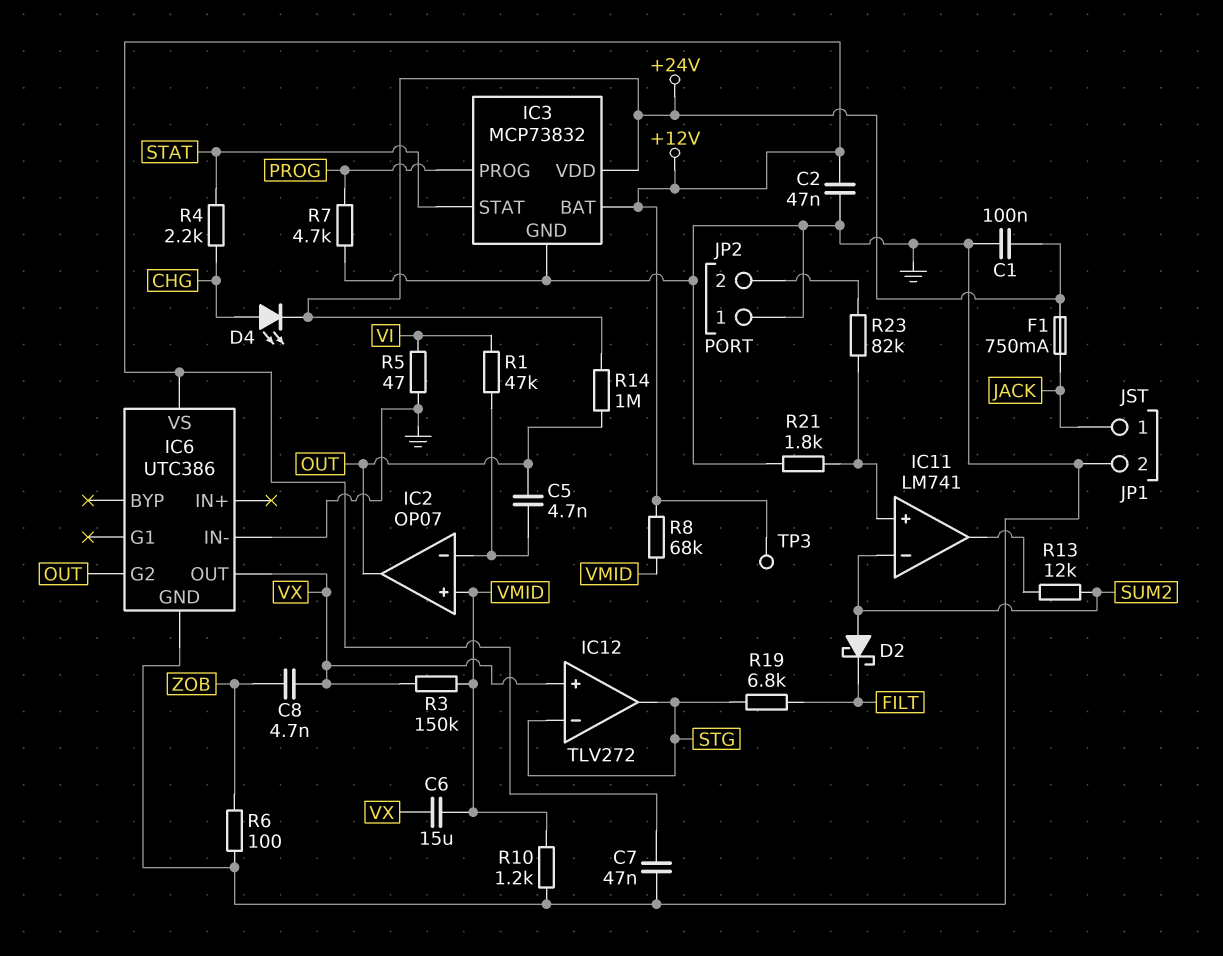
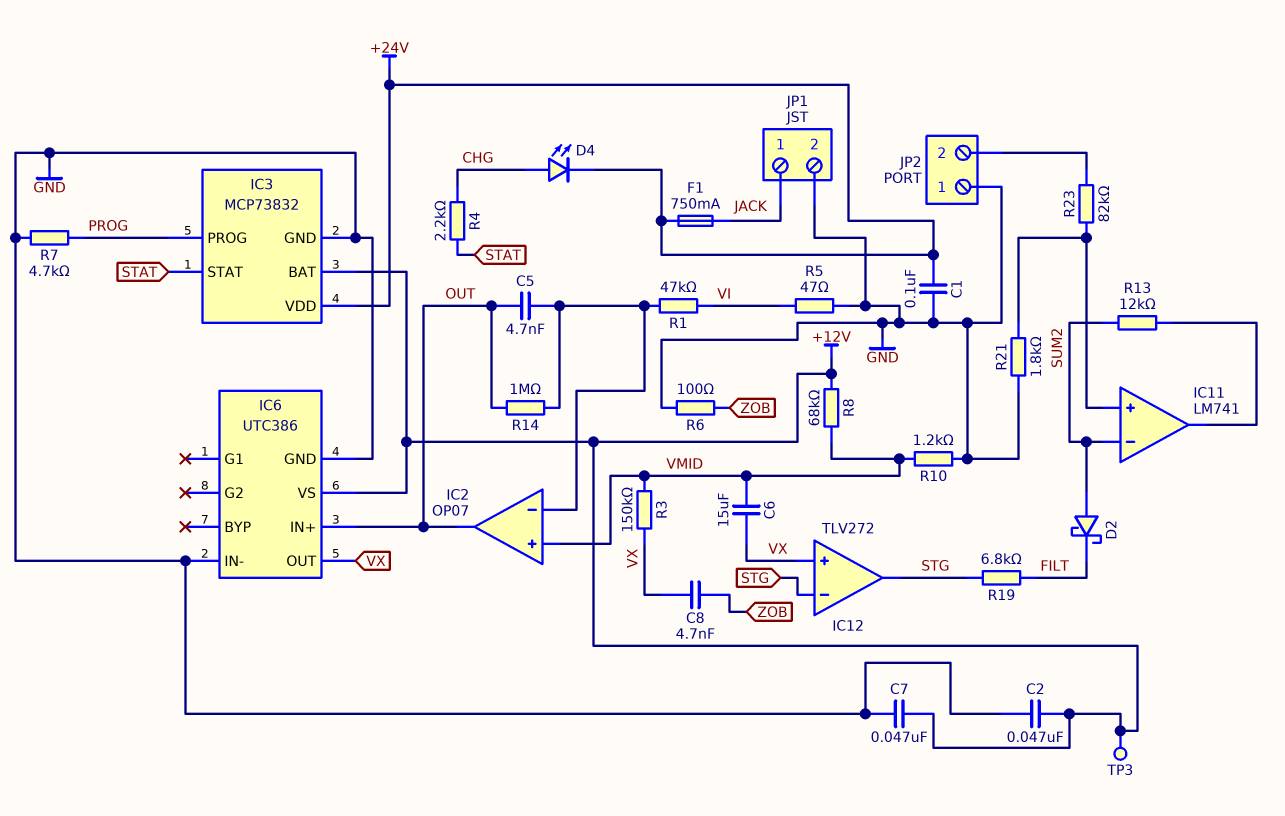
IC6 pin G2: OUT -> none
IC6 pin IN+: none -> OUT
R14: 1M (+24V, OUT) -> 1M (IC2/in-, OUT)

